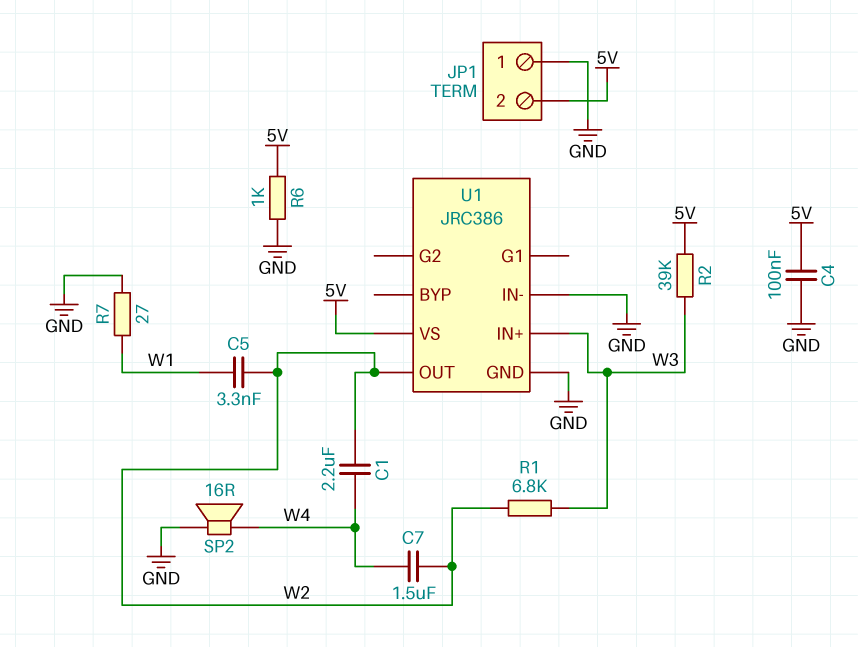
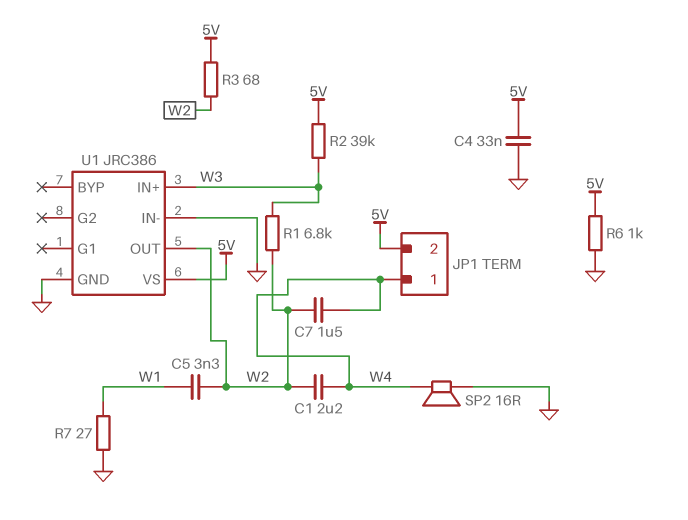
C4: 100nF (5V, GND) -> 33nF (5V, GND)
JP1 pin 1: GND -> W4
R3: none -> 68 (5V, W2)

